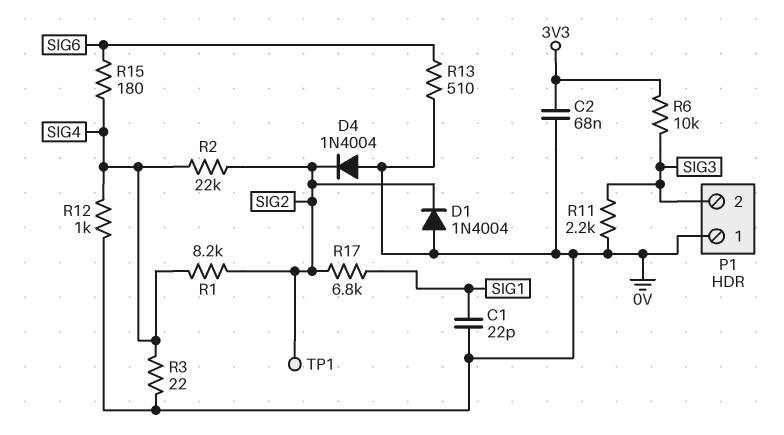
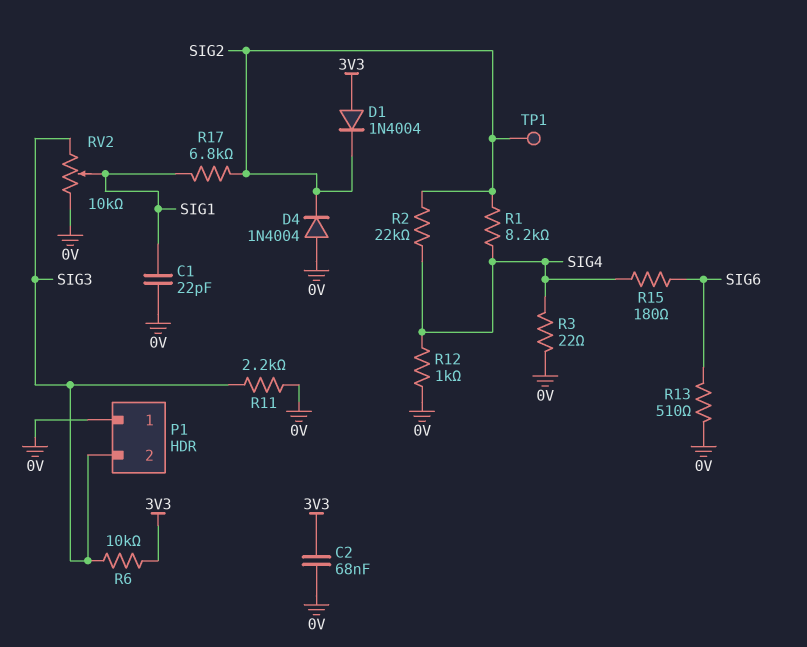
D1: diode 1N4004 (A 0V, K SIG2) -> diode 1N4004 (A 3V3, K SIG2)
RV2: none -> 10k (0V, SIG3, wiper SIG1)

